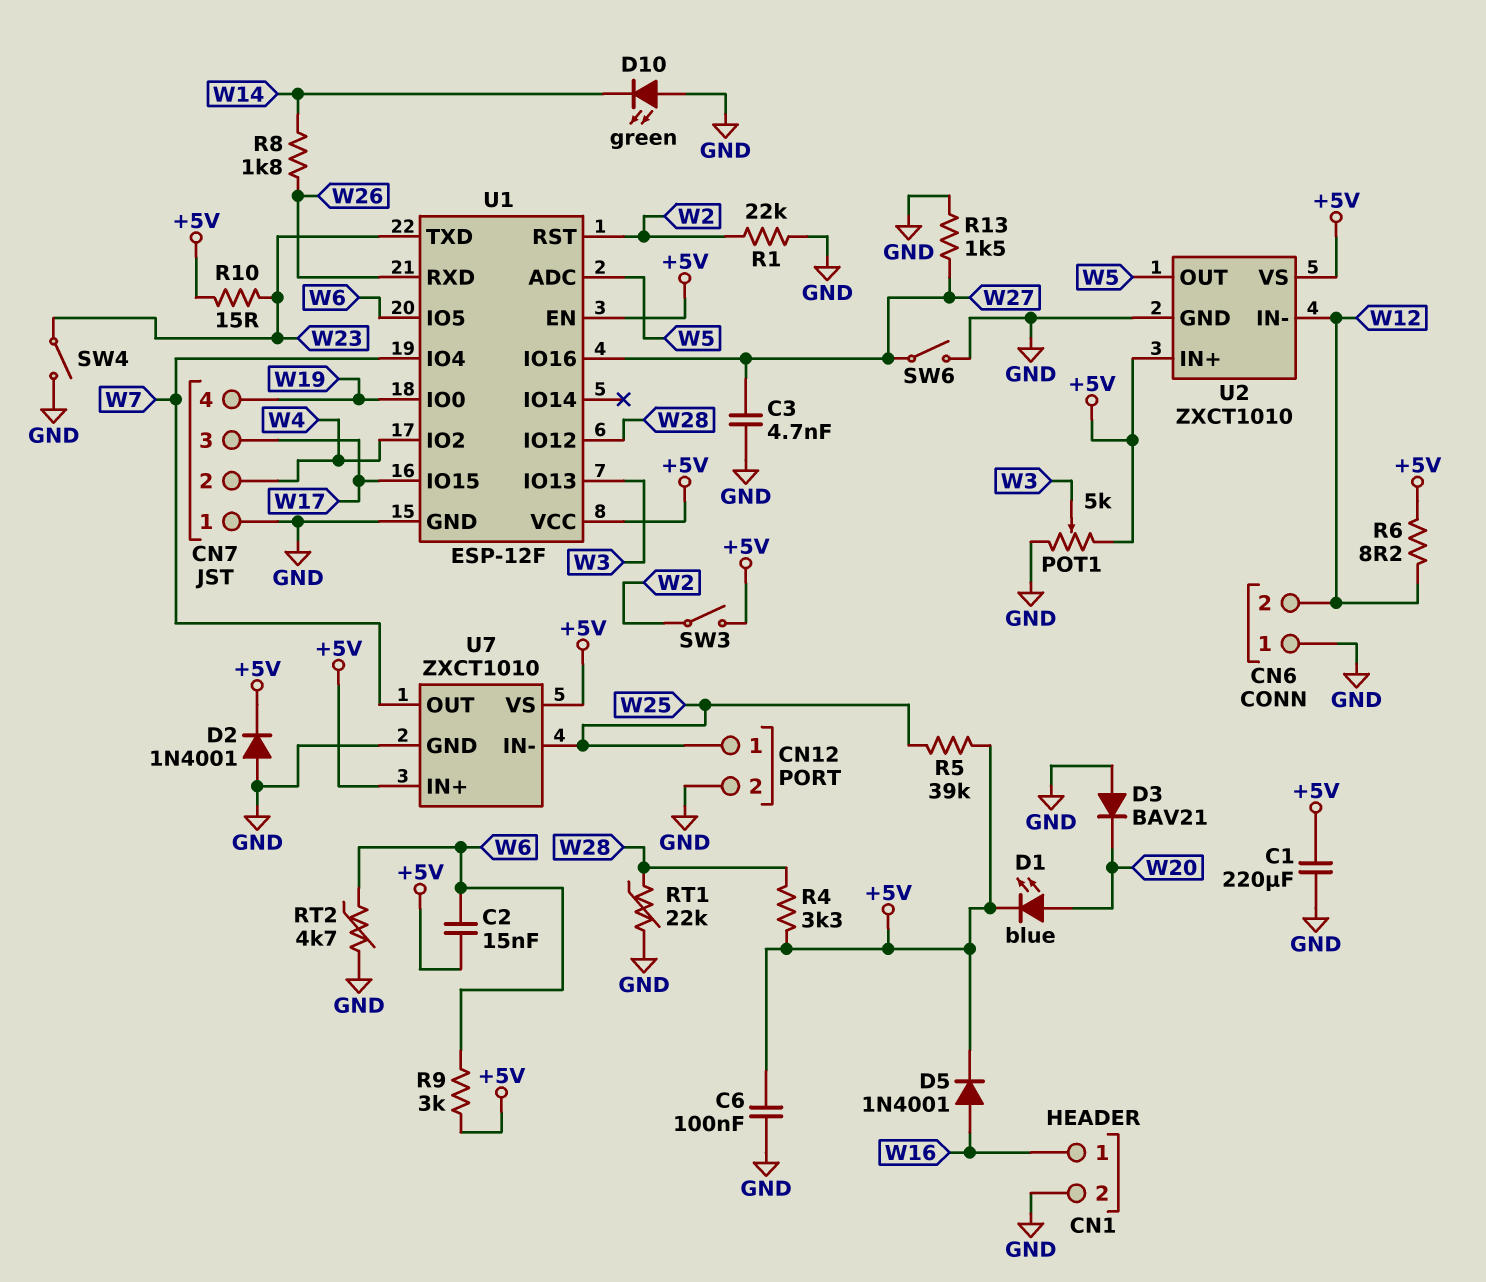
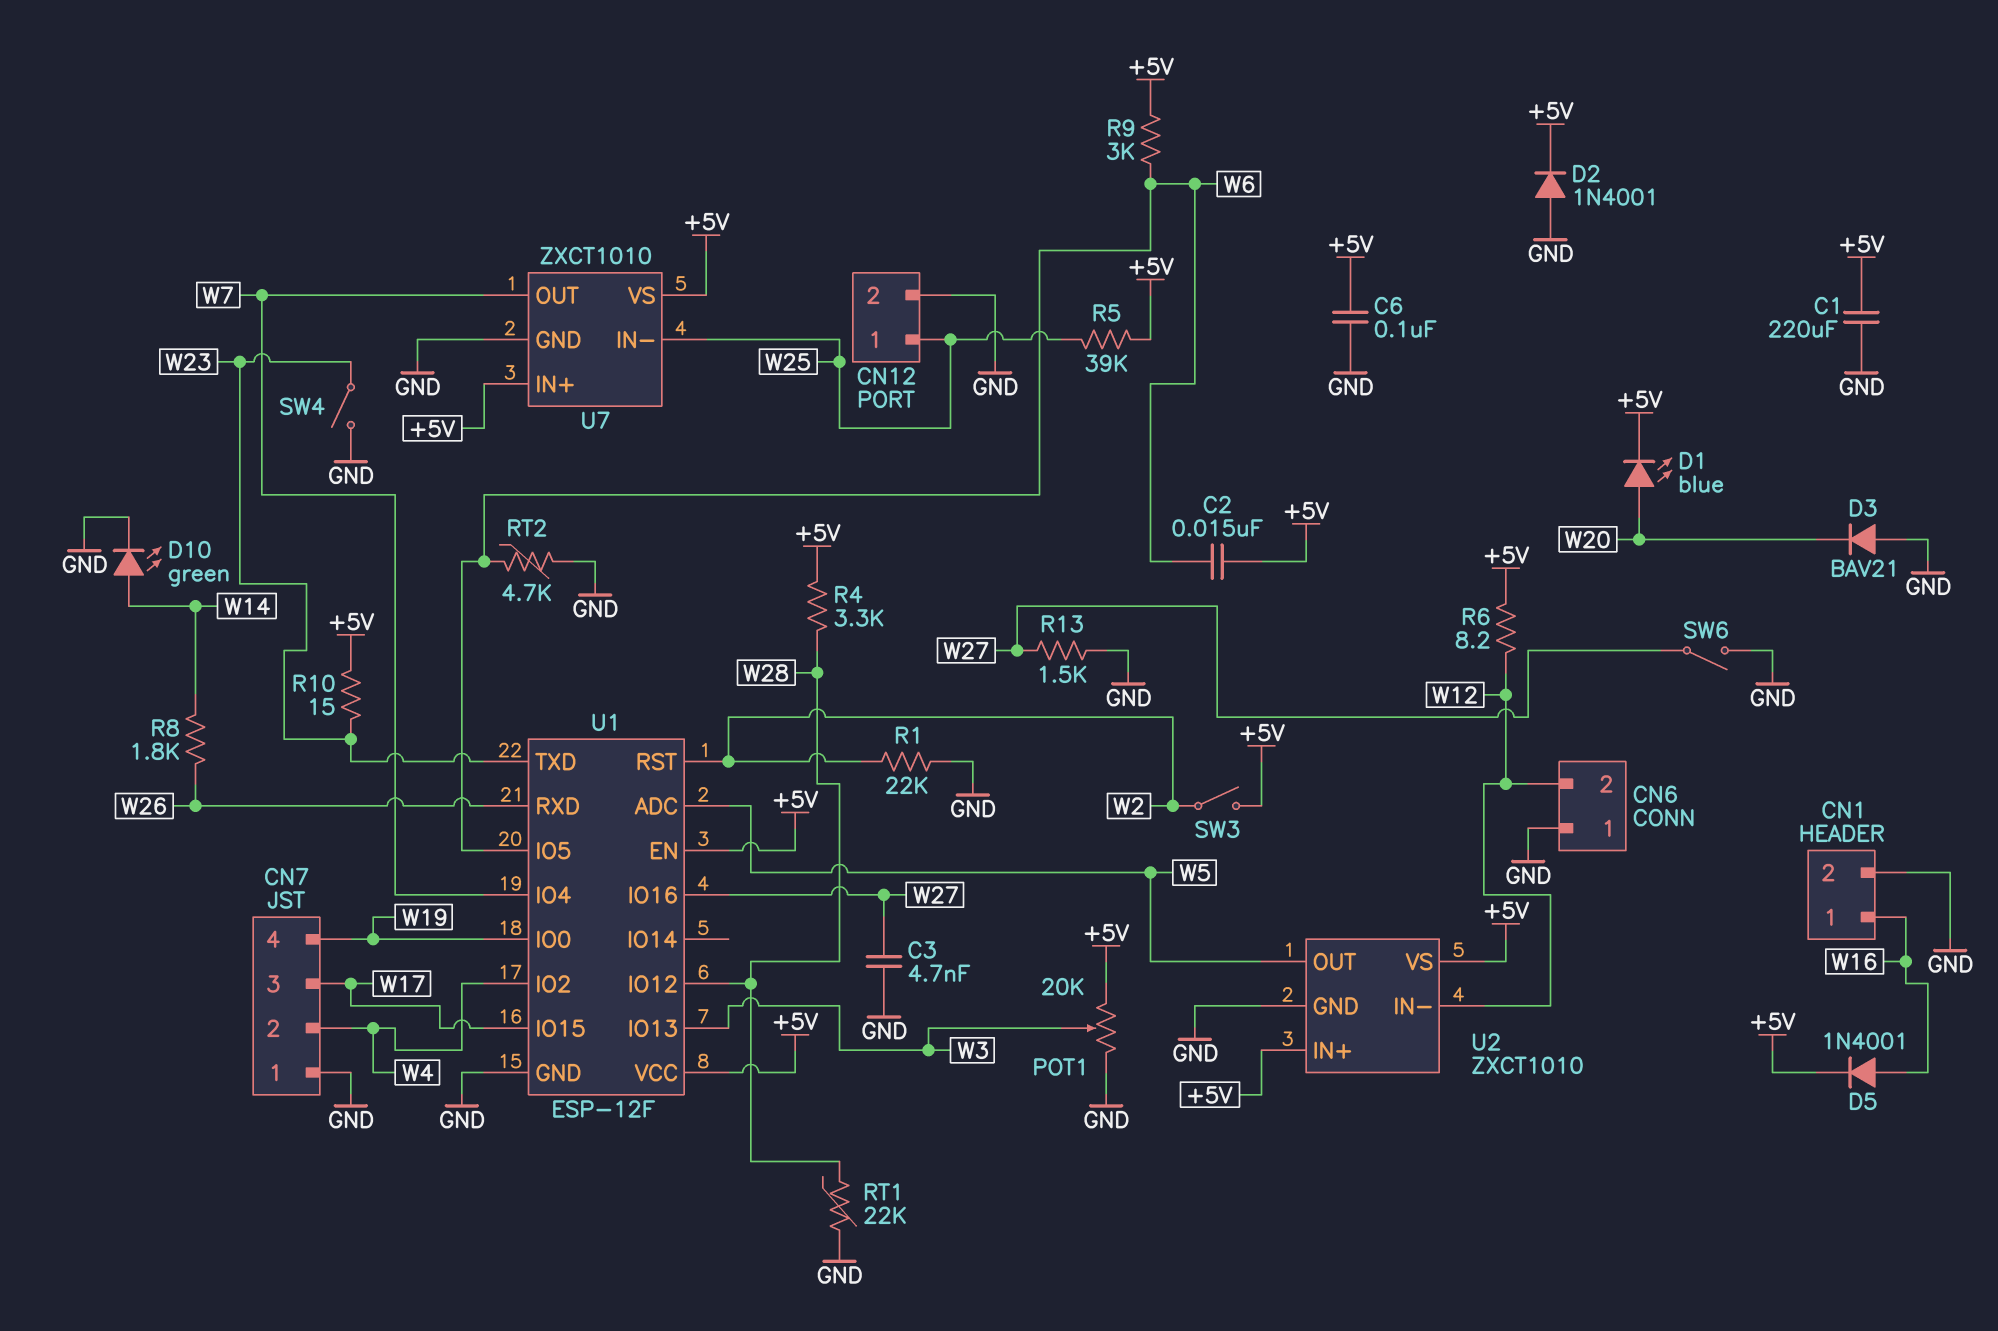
D10: LED green (A GND, K W14) -> LED green (A W14, K GND)
POT1: 5k (+5V, GND, wiper W3) -> 20k (+5V, GND, wiper W3)

